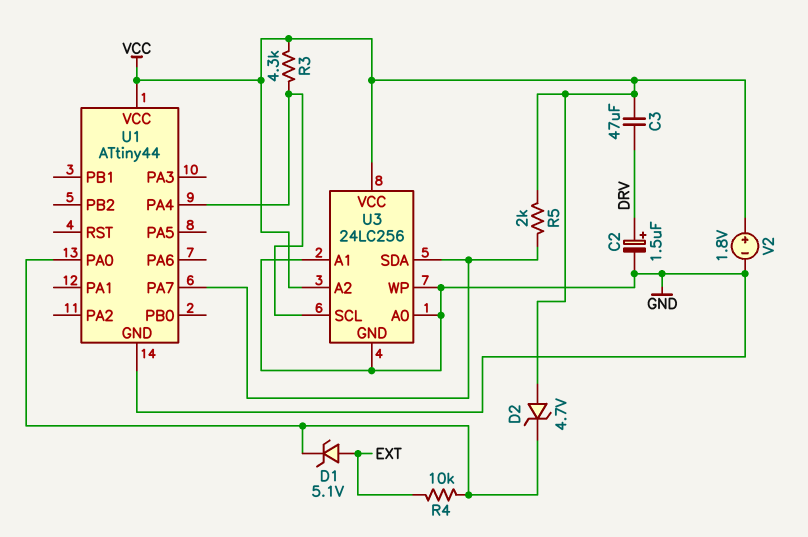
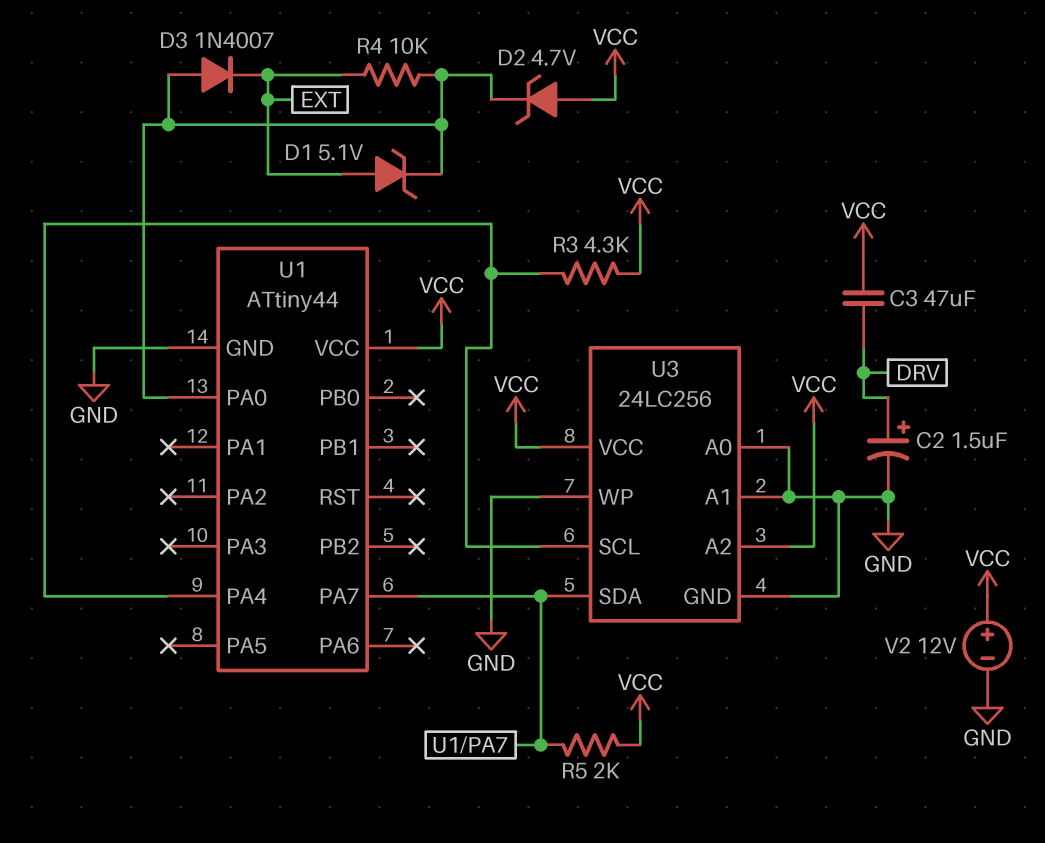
D3: none -> diode 1N4007 (A U1/PA0, K EXT)
V2: 1.8V (plus VCC, minus GND) -> 12V (plus VCC, minus GND)

